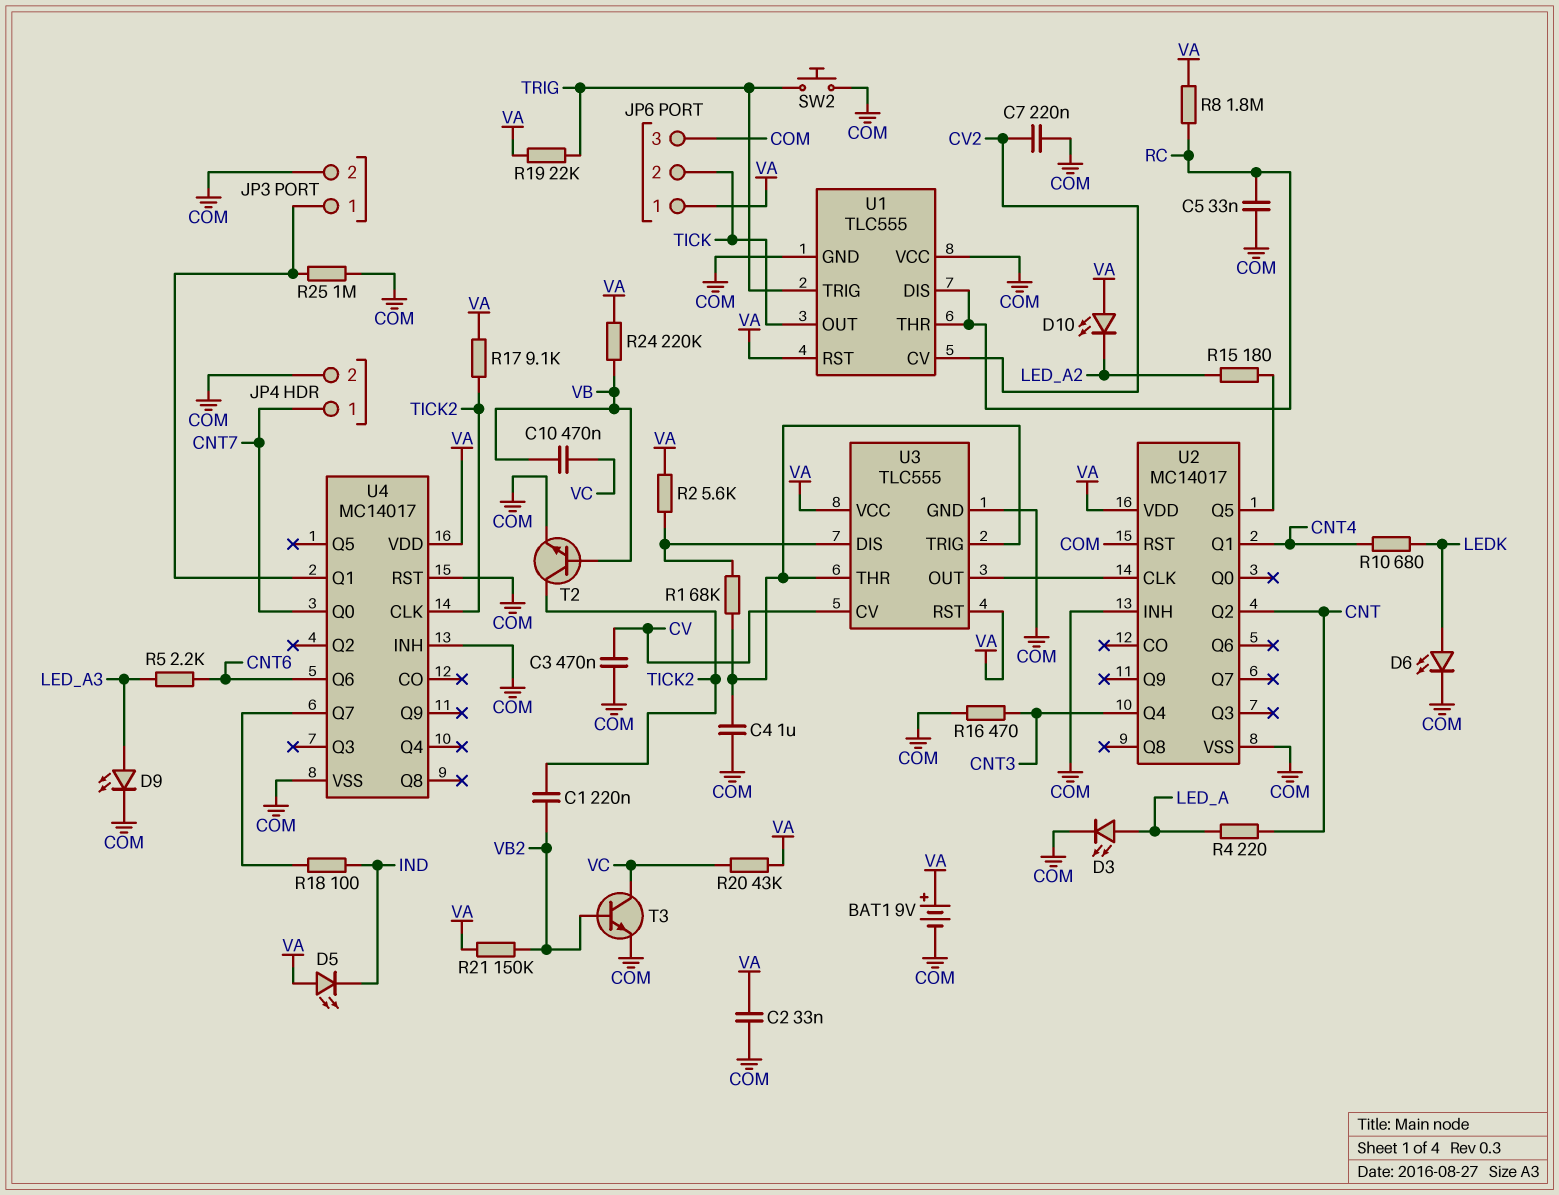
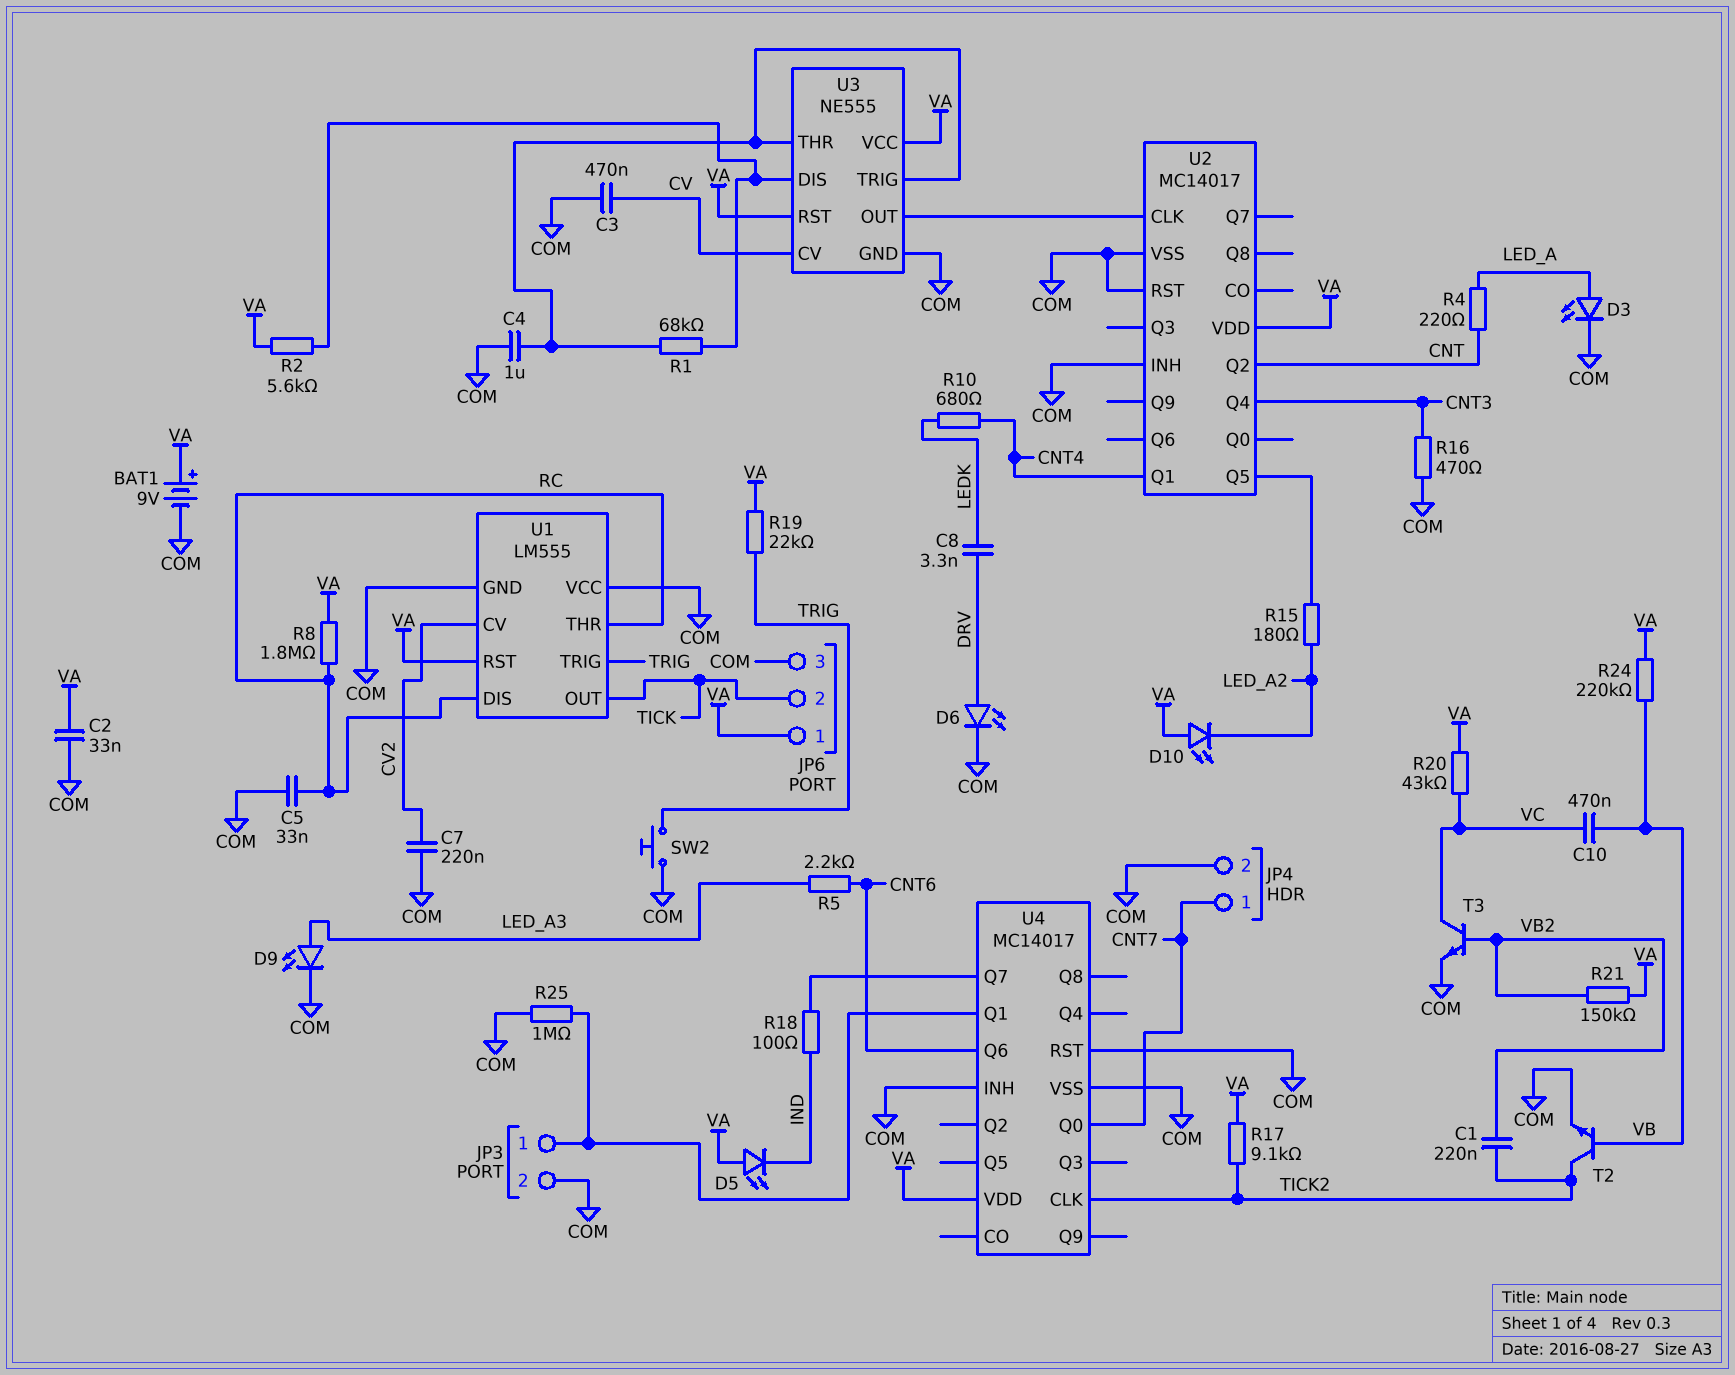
C8: none -> 3.3nF (DRV, LEDK)
D6: LED (A LEDK, K COM) -> LED (A DRV, K COM)
U1: TLC555 -> LM555
U3: TLC555 -> NE555

